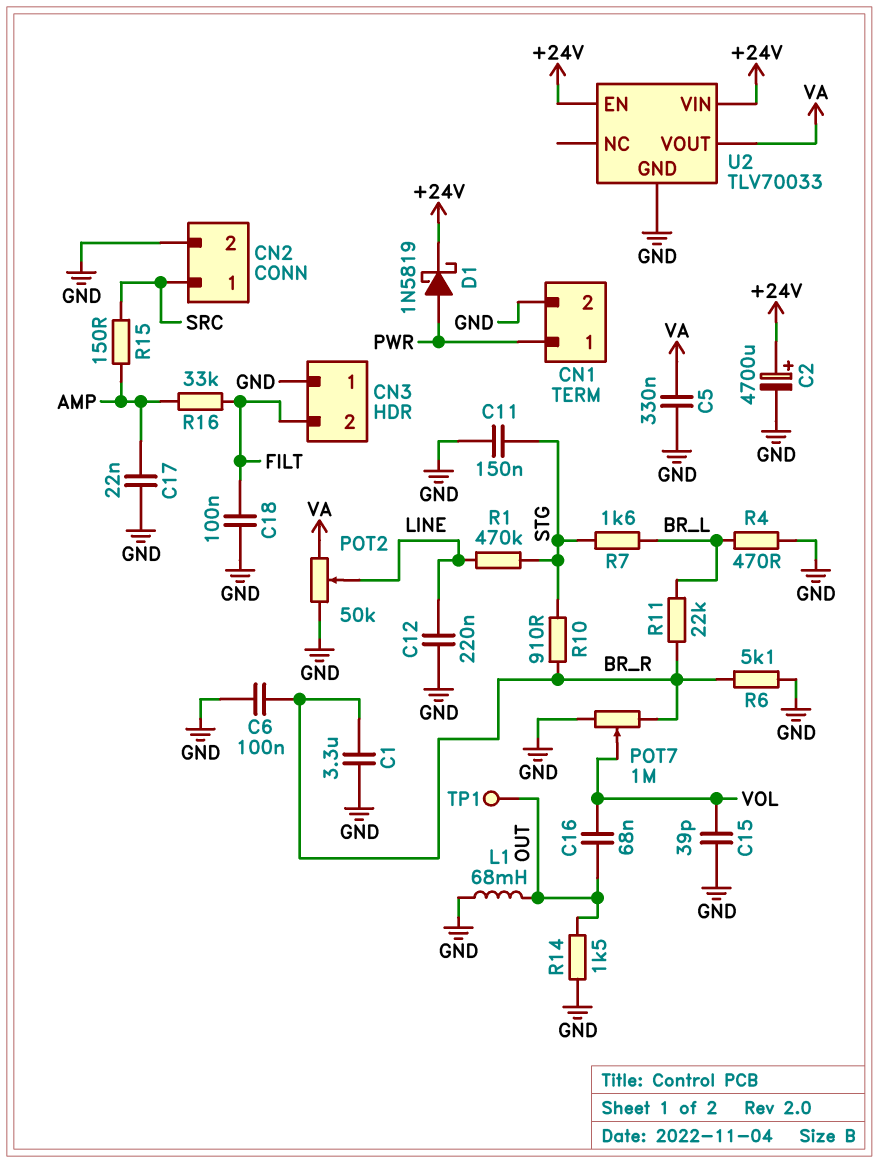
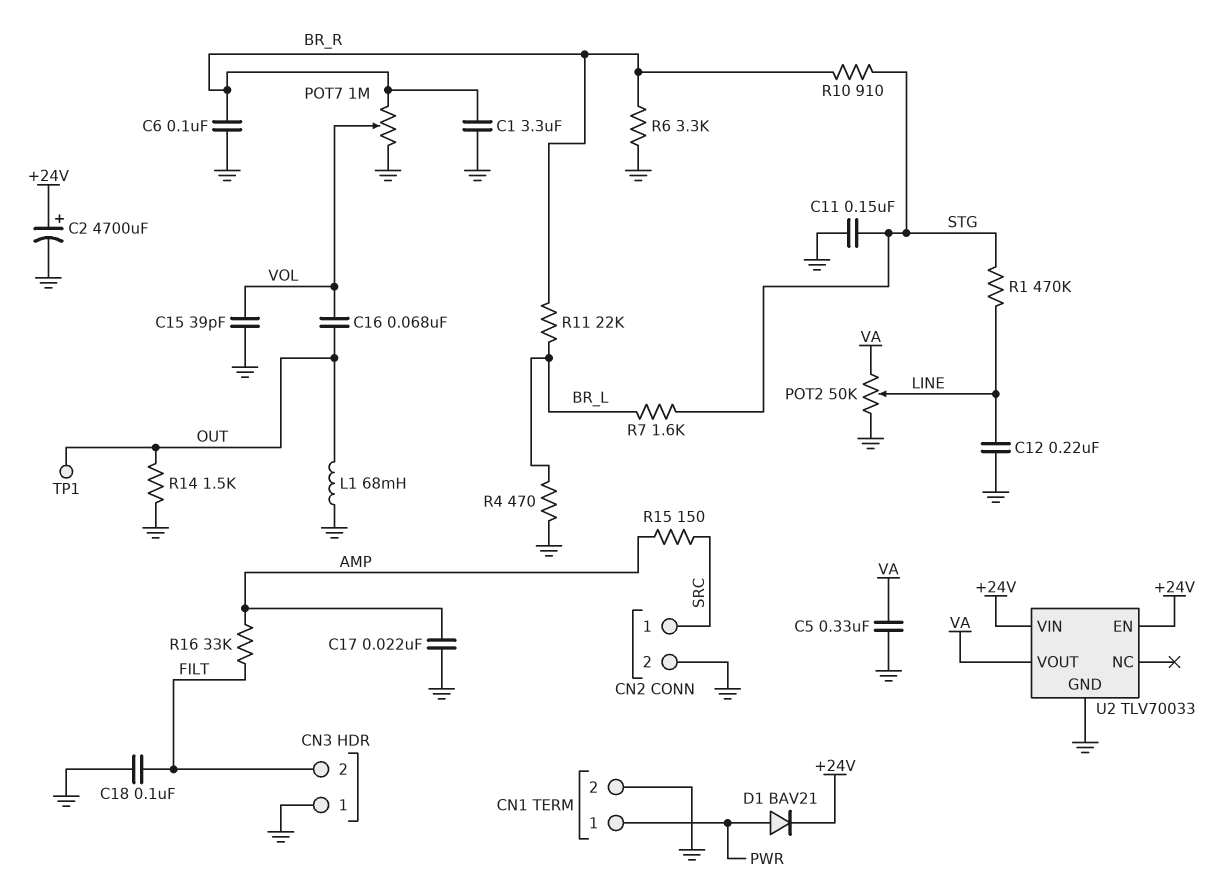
D1: schottky 1N5819 (A PWR, K +24V) -> diode BAV21 (A PWR, K +24V)
R6: 5.1k (BR_R, GND) -> 3.3k (BR_R, GND)

